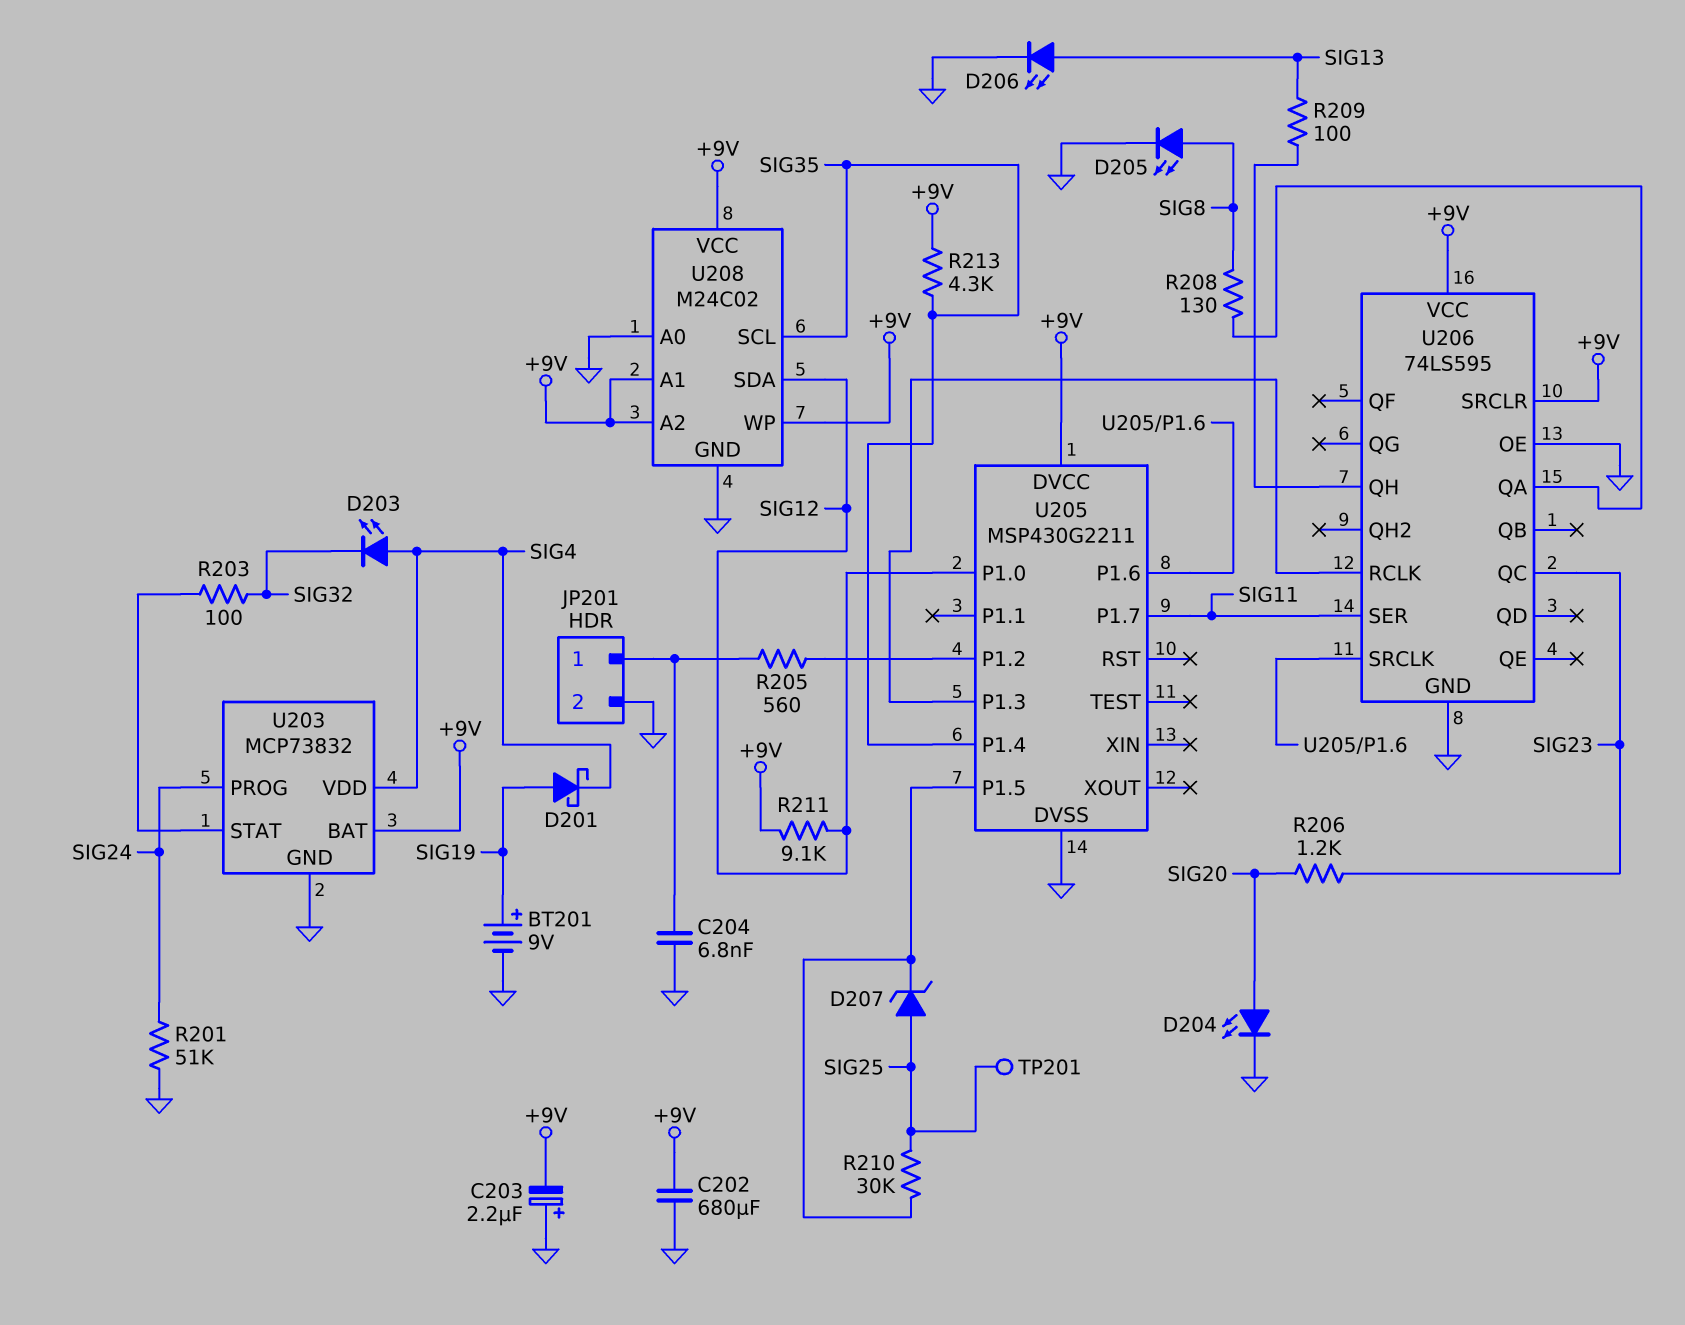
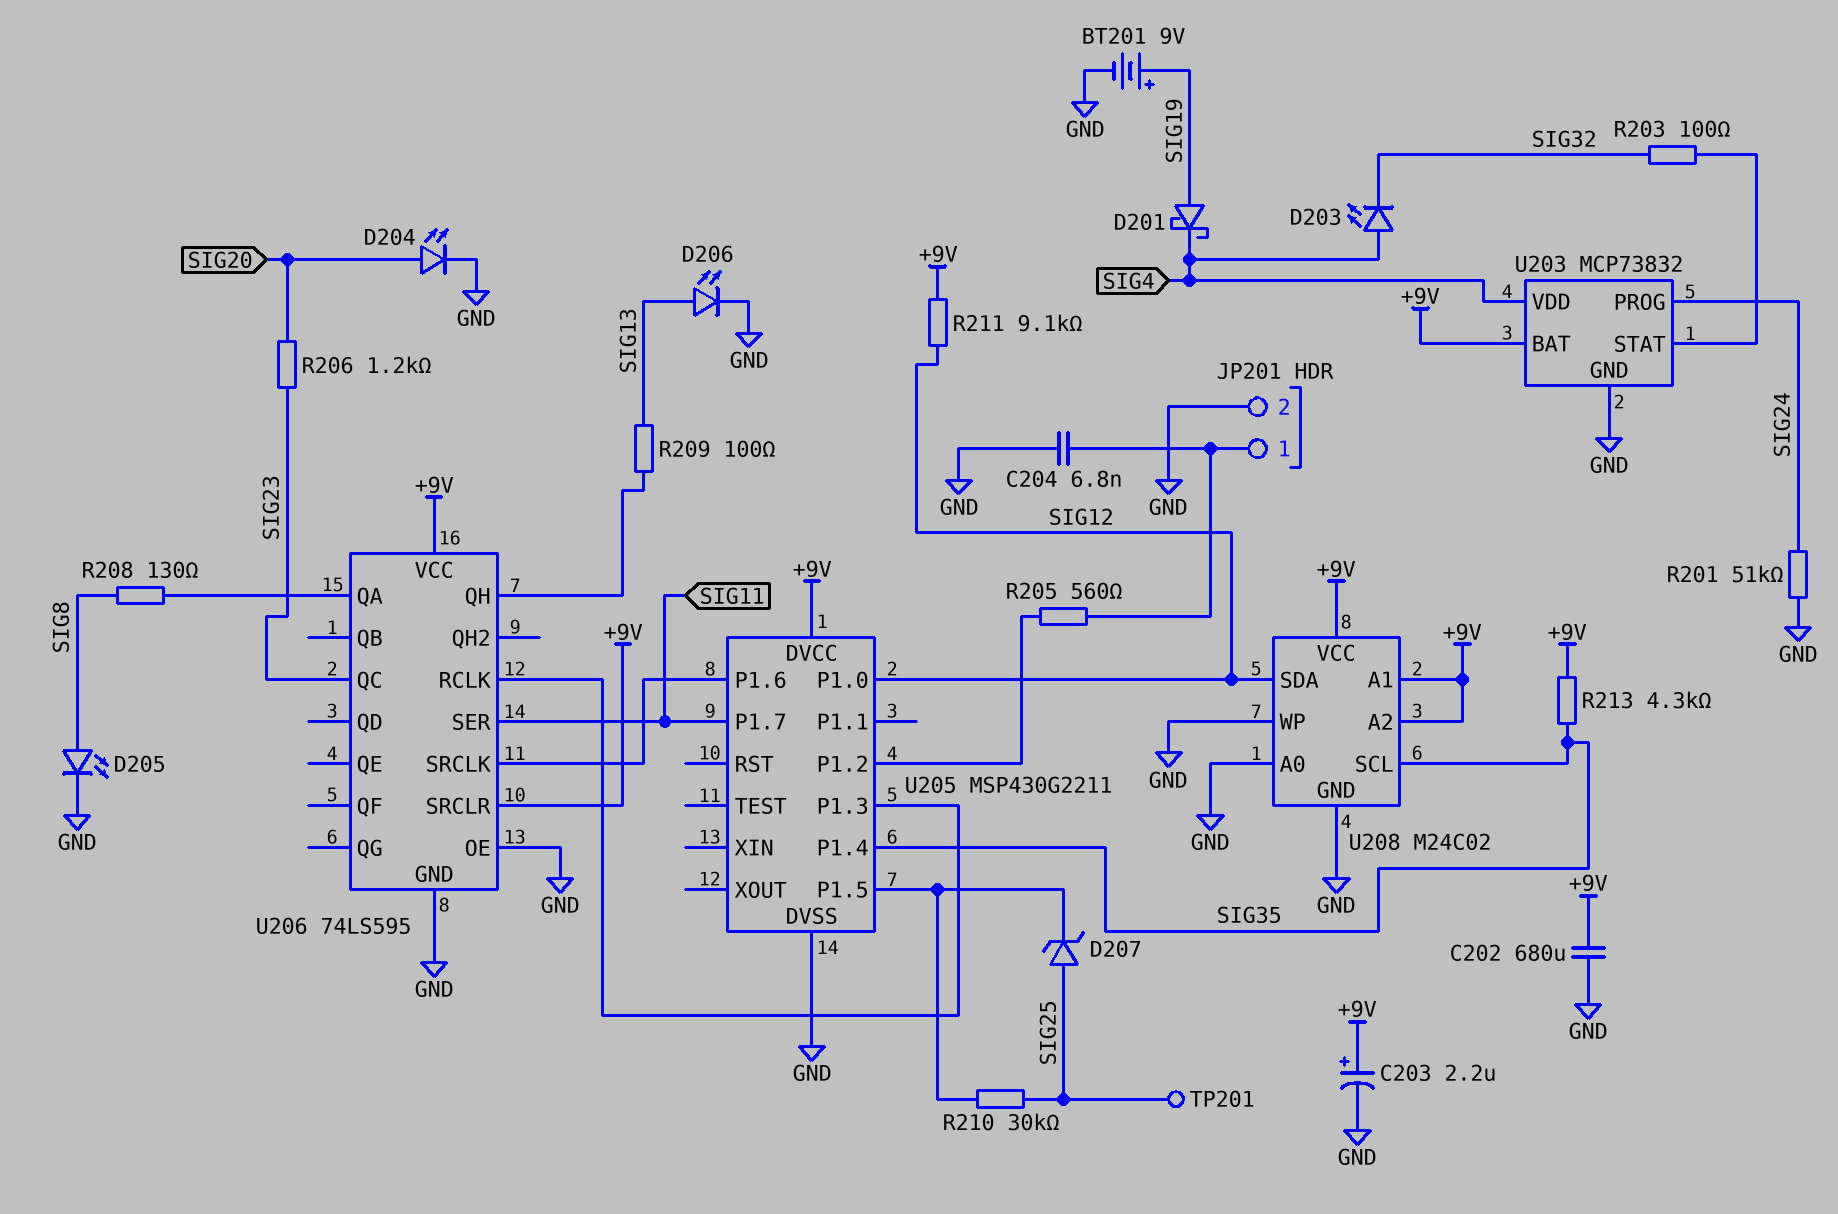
C203: 2.2uF (plus GND, minus +9V) -> 2.2uF (plus +9V, minus GND)
U208 pin WP: +9V -> GND

